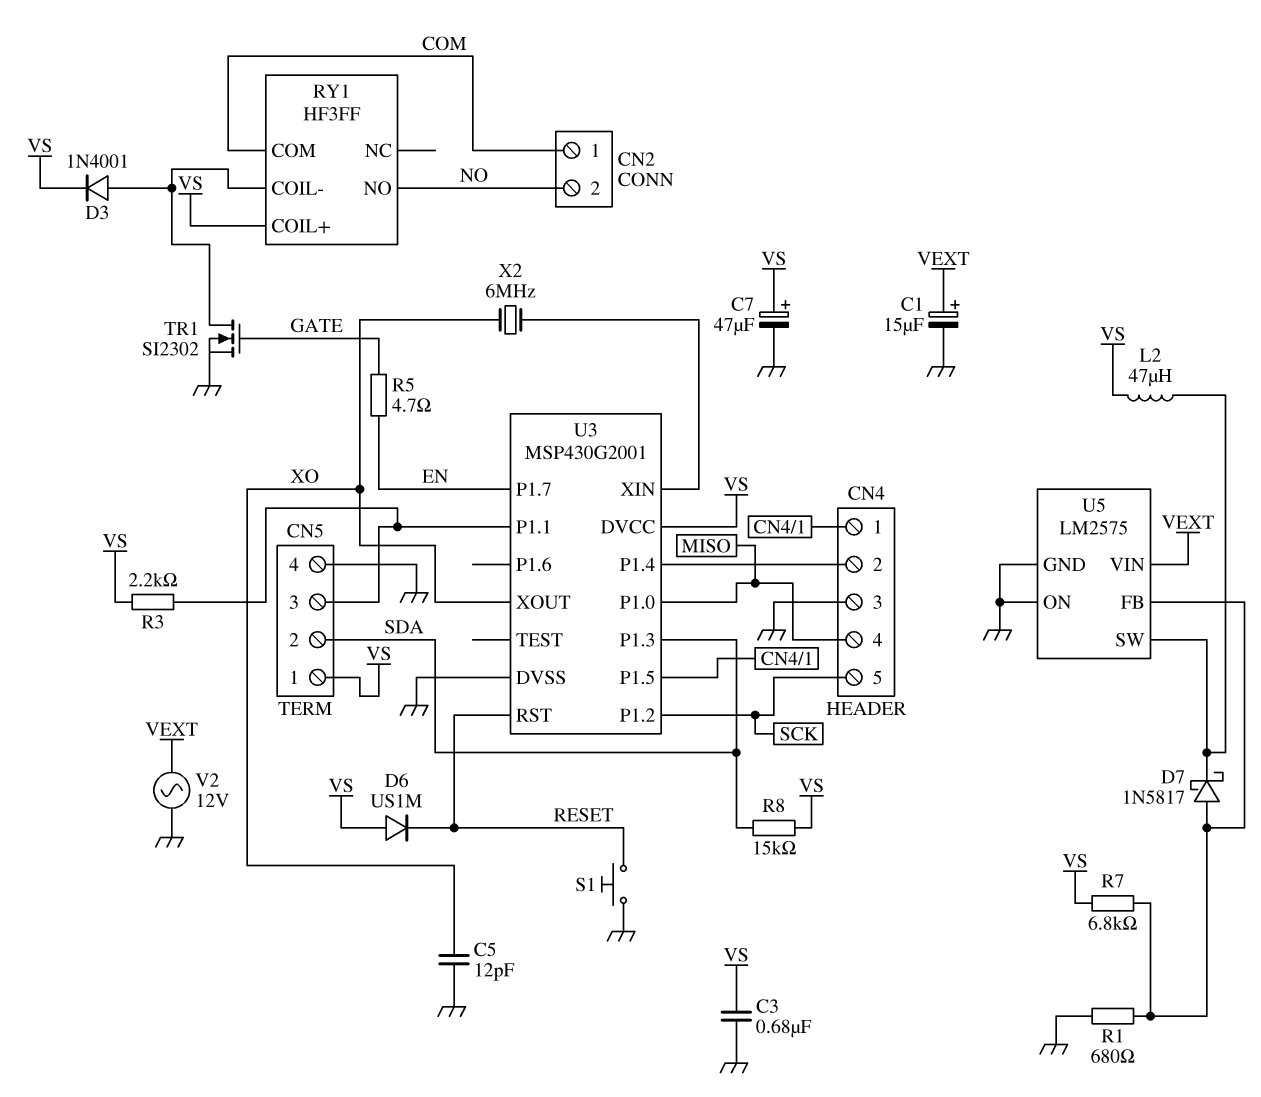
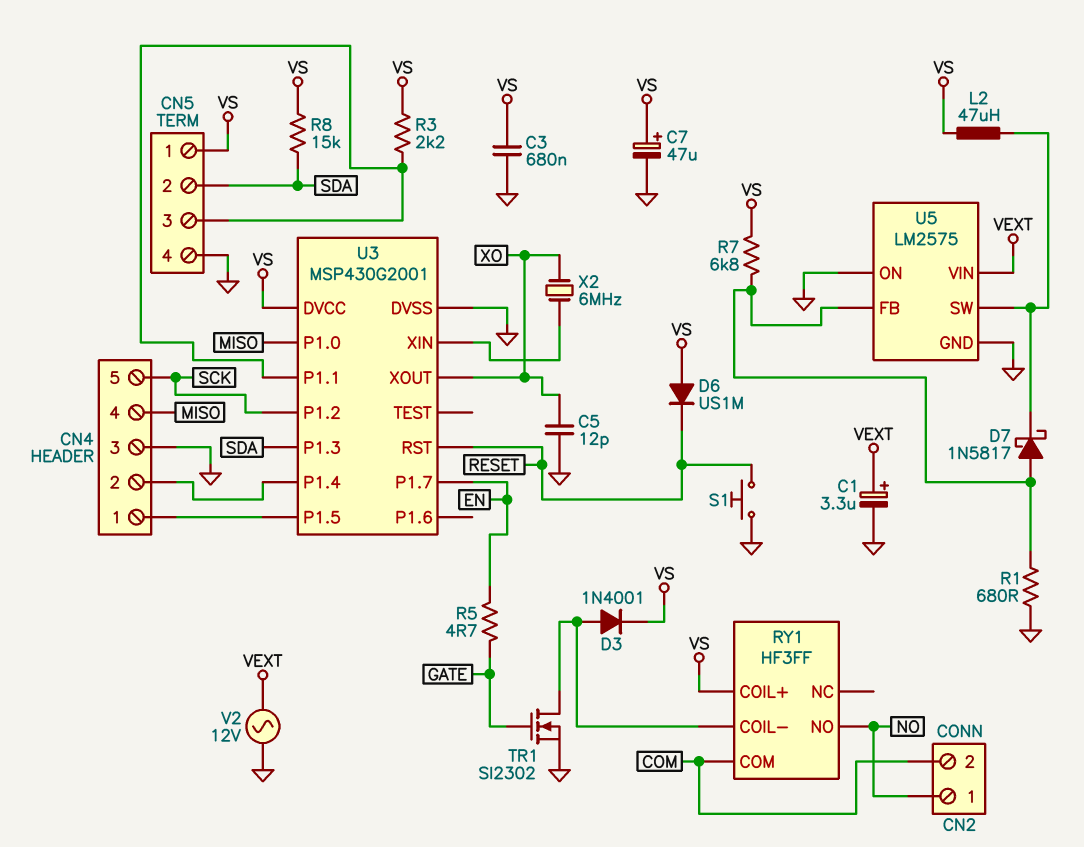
C1: 15uF (plus VEXT, minus GND) -> 3.3uF (plus VEXT, minus GND)
CN2 pin 1: COM -> NO
CN2 pin 2: NO -> COM

